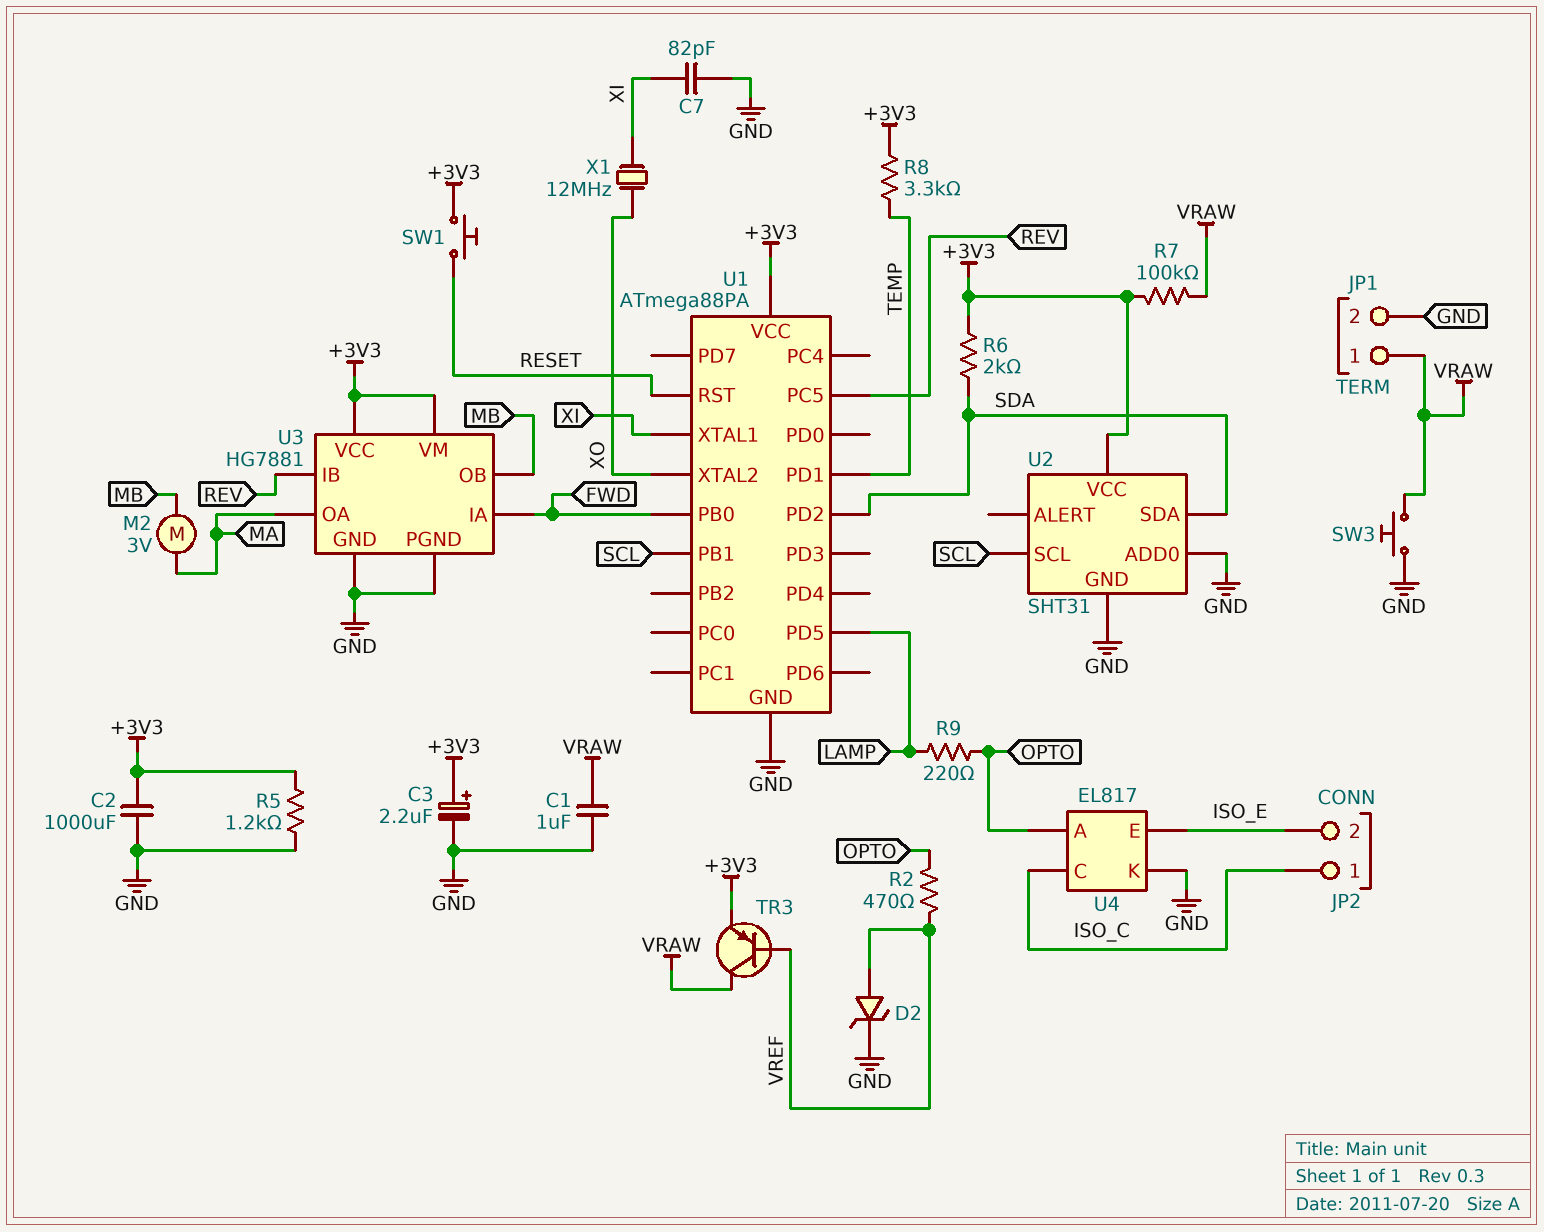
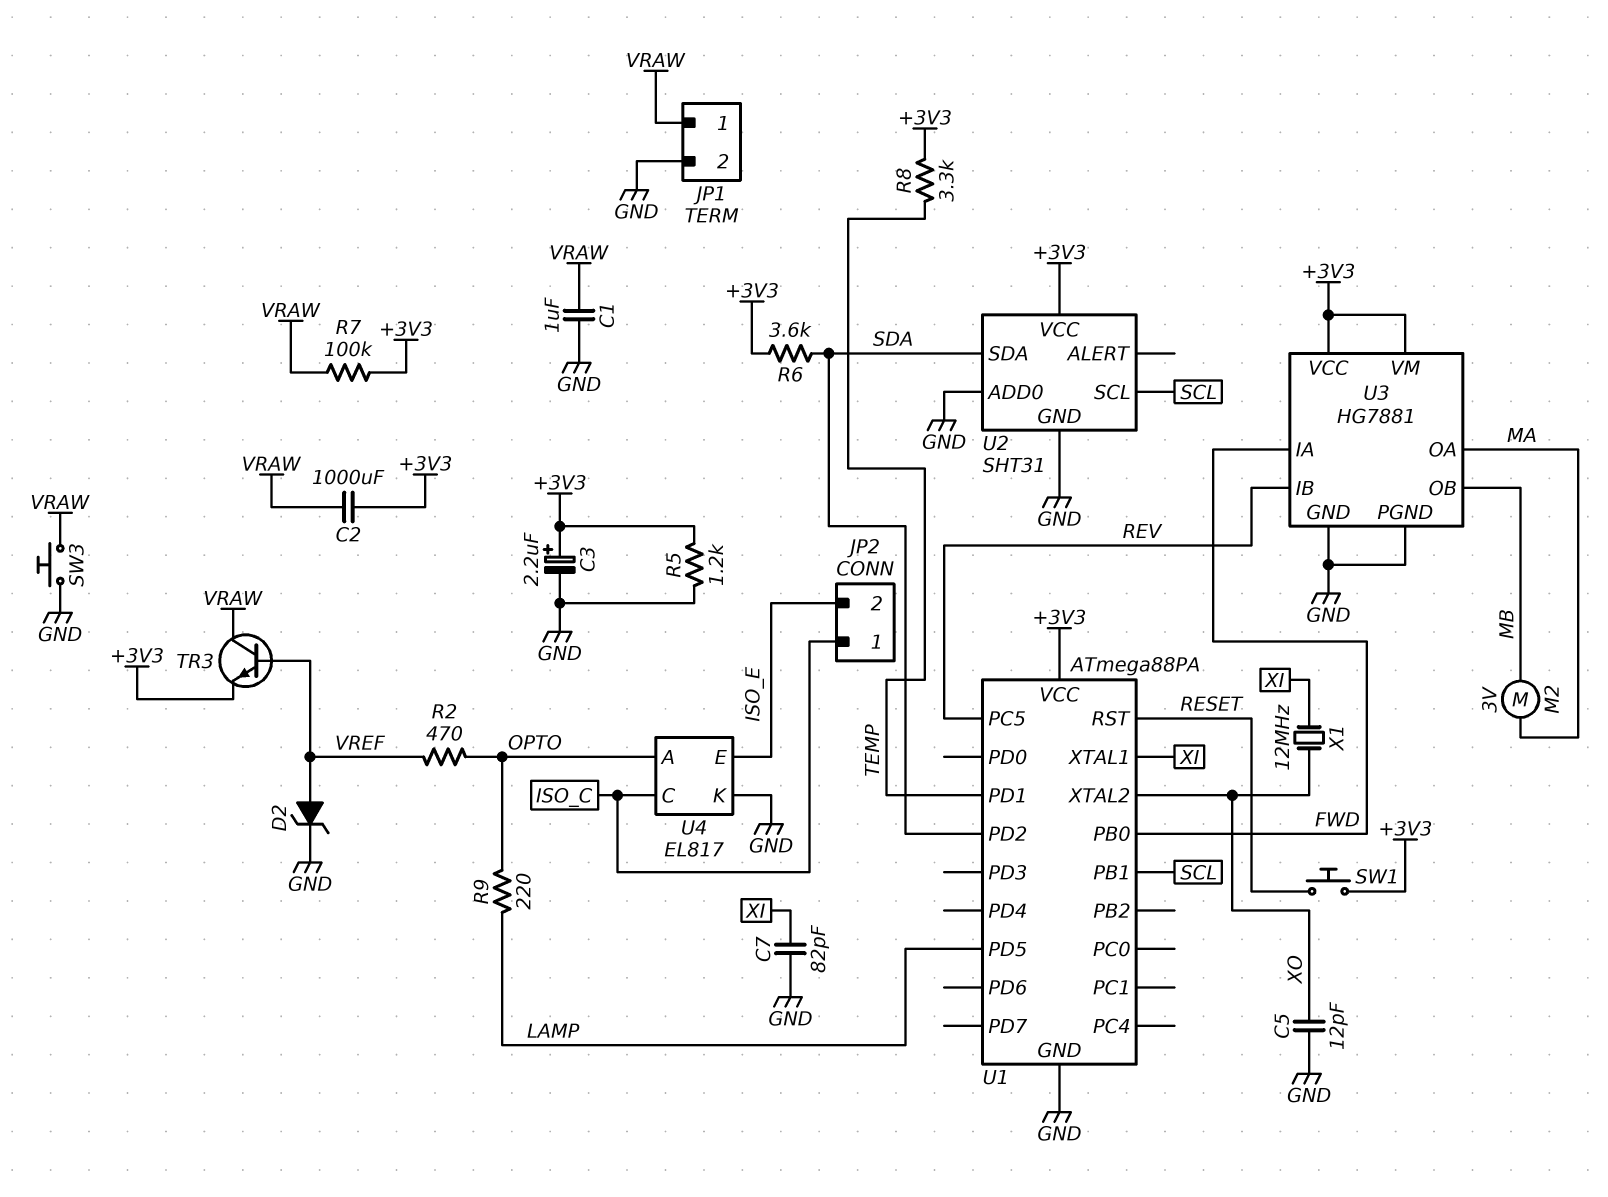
C2: 1000uF (+3V3, GND) -> 1000uF (+3V3, VRAW)
C5: none -> 12pF (GND, XO)
R6: 2k (+3V3, SDA) -> 3.6k (+3V3, SDA)
TR3: PNP (B VREF, C VRAW, E +3V3) -> NPN (B VREF, C VRAW, E +3V3)

